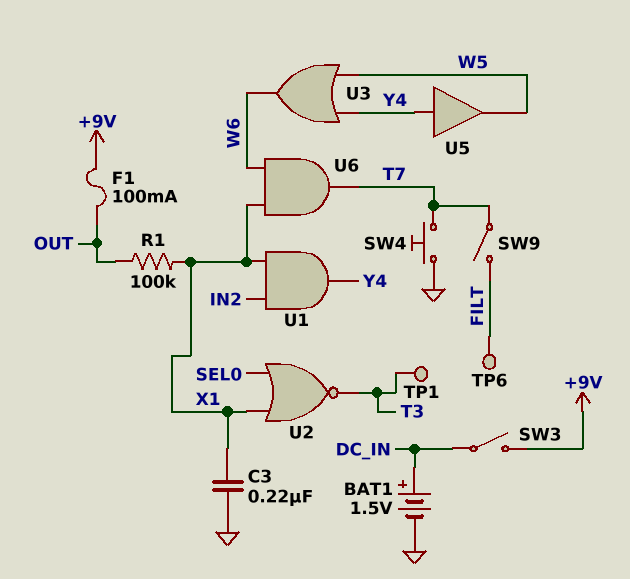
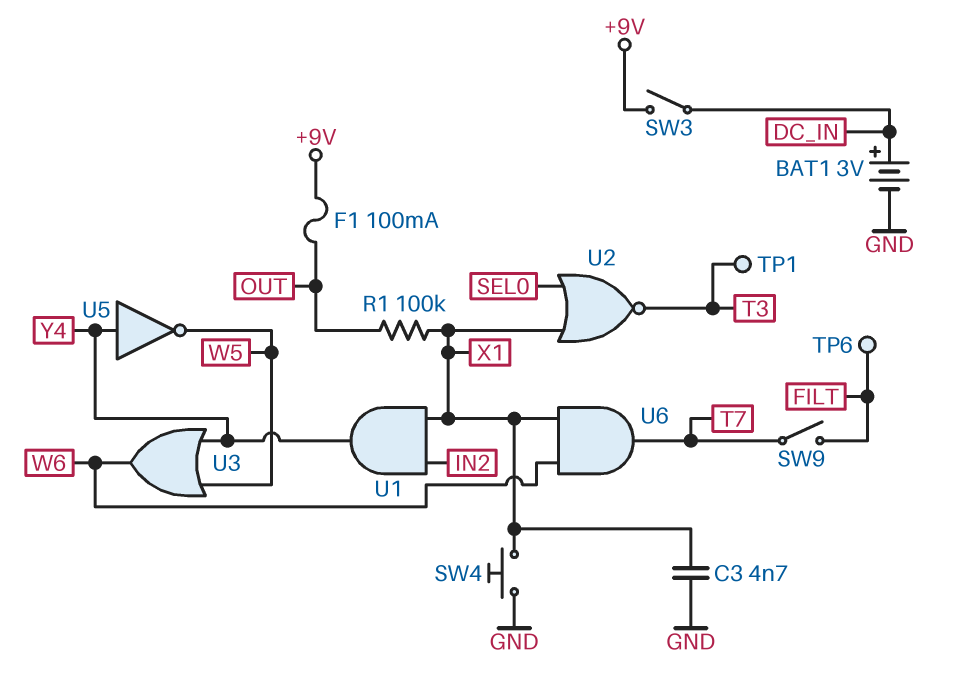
BAT1: 1.5V (plus DC_IN, minus GND) -> 3V (plus DC_IN, minus GND)
C3: 220nF (GND, X1) -> 4.7nF (GND, X1)
SW4: button (GND, T7) -> button (GND, X1)
U5: buffer (in Y4, out W5) -> NOT (in Y4, out W5)

